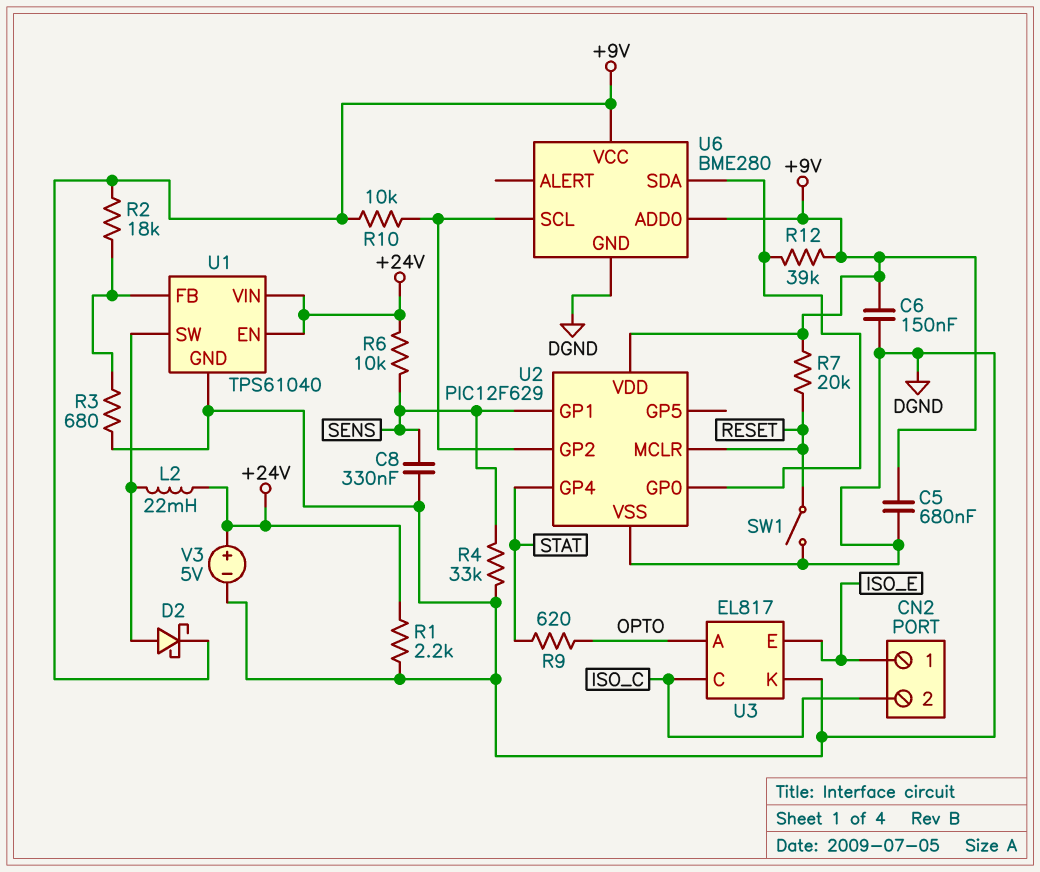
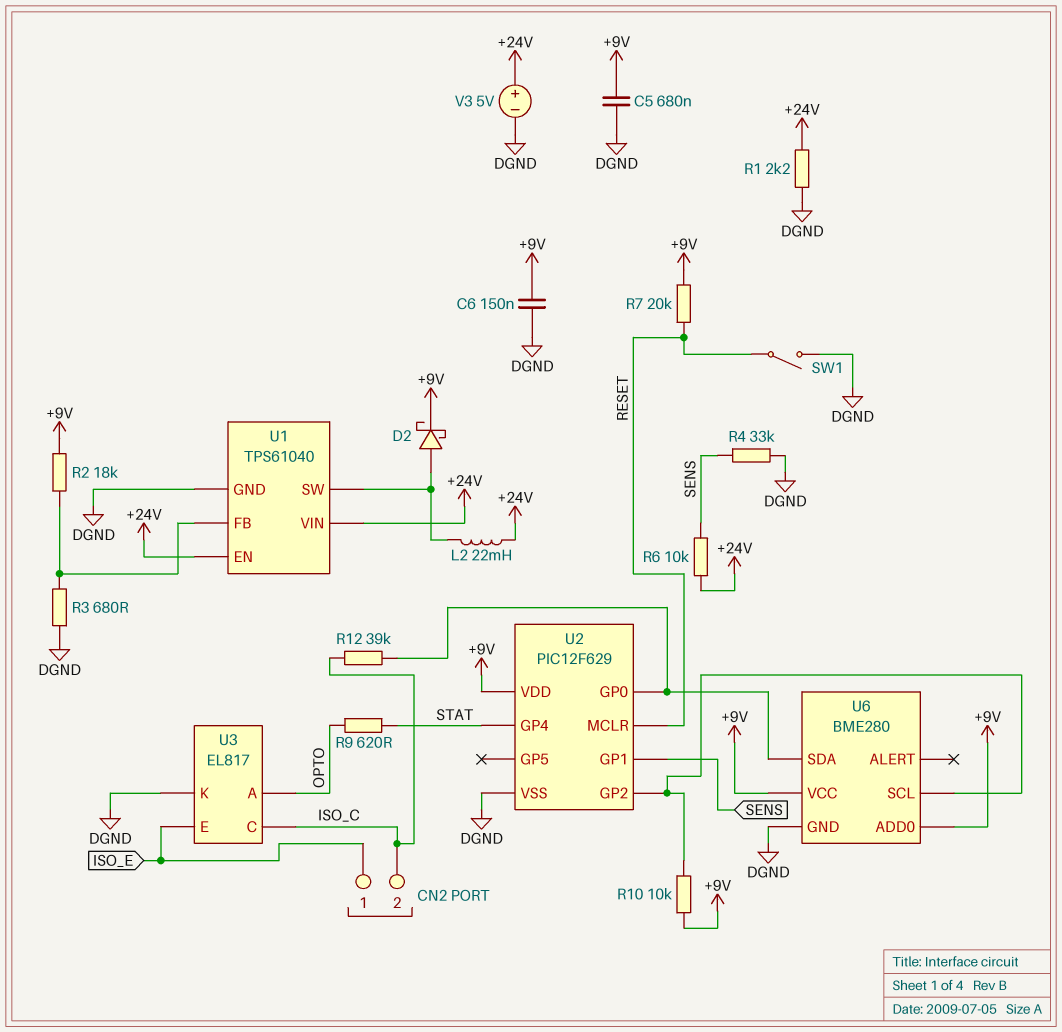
C8: 330nF (DGND, SENS) -> none
R12: 39k (+9V, U2/GP0) -> 39k (ISO_C, U2/GP0)

